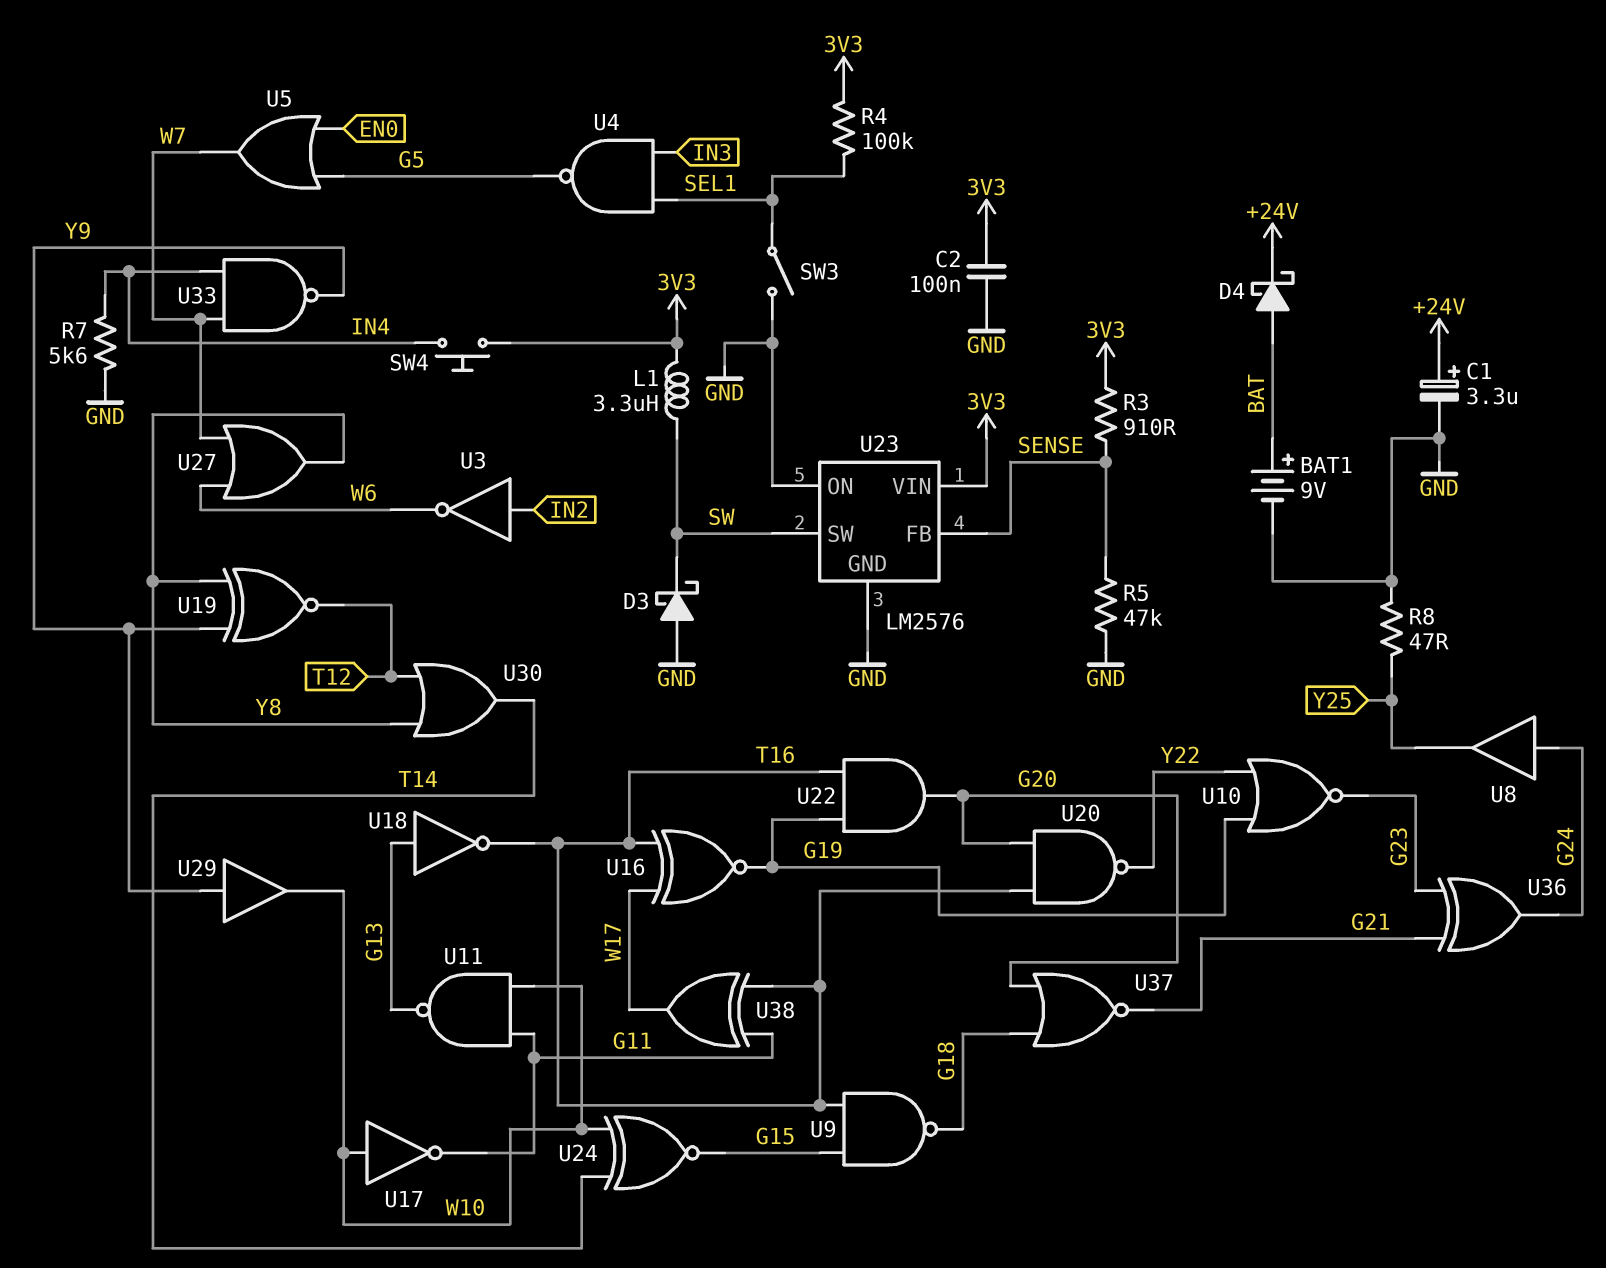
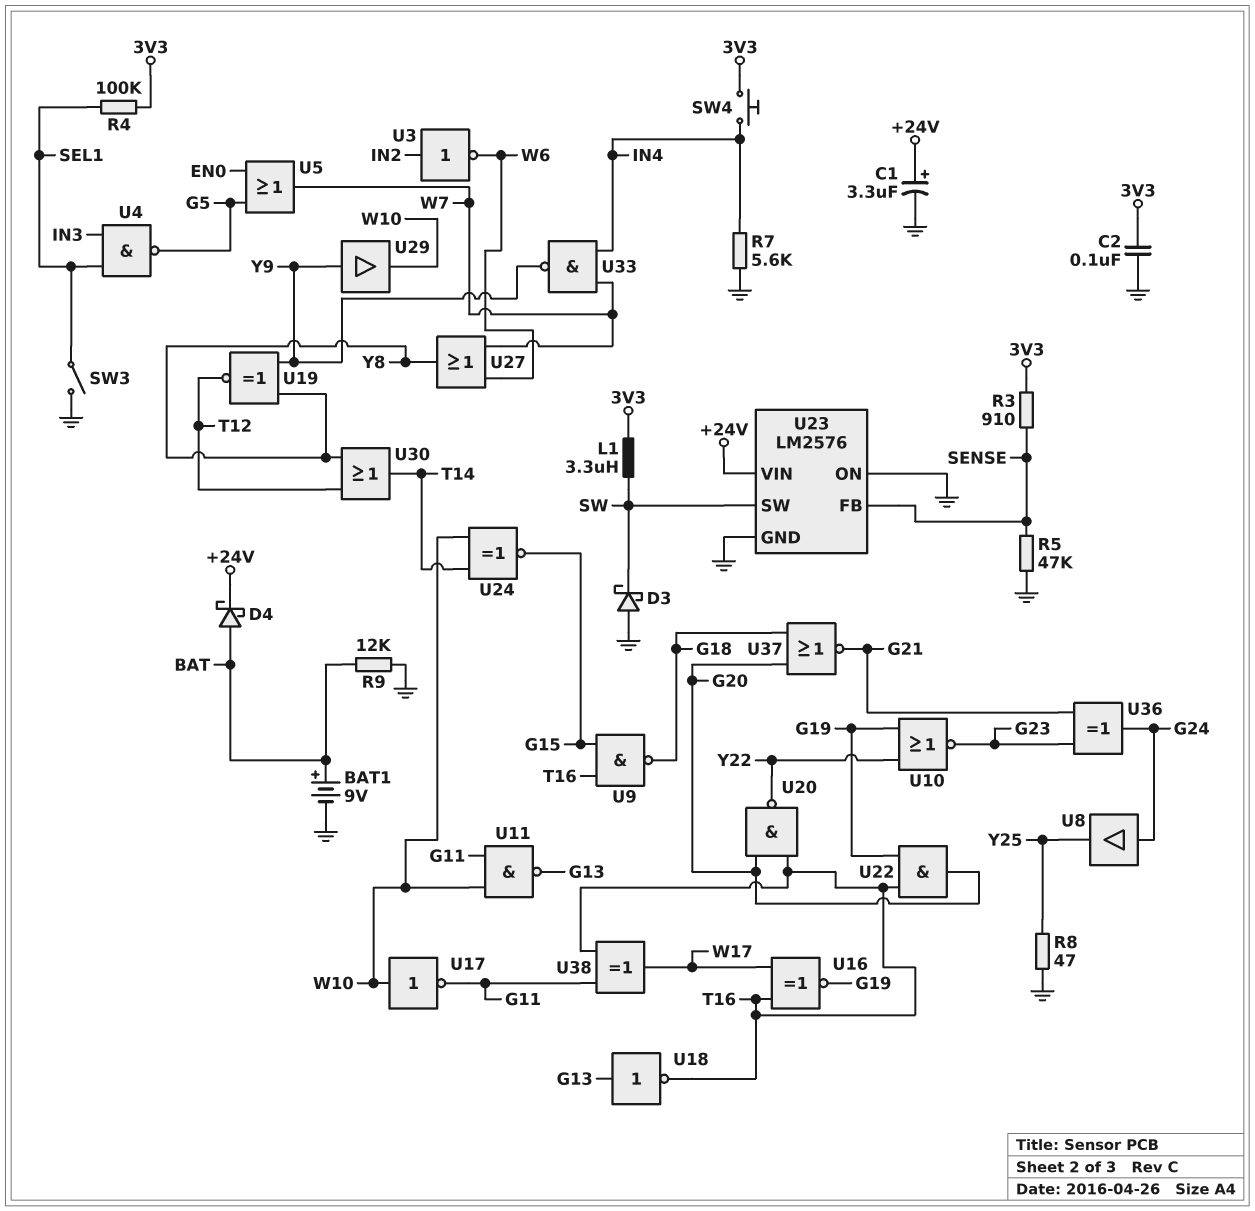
R9: none -> 12k (BAT, GND)
U23 pin VIN: 3V3 -> +24V

